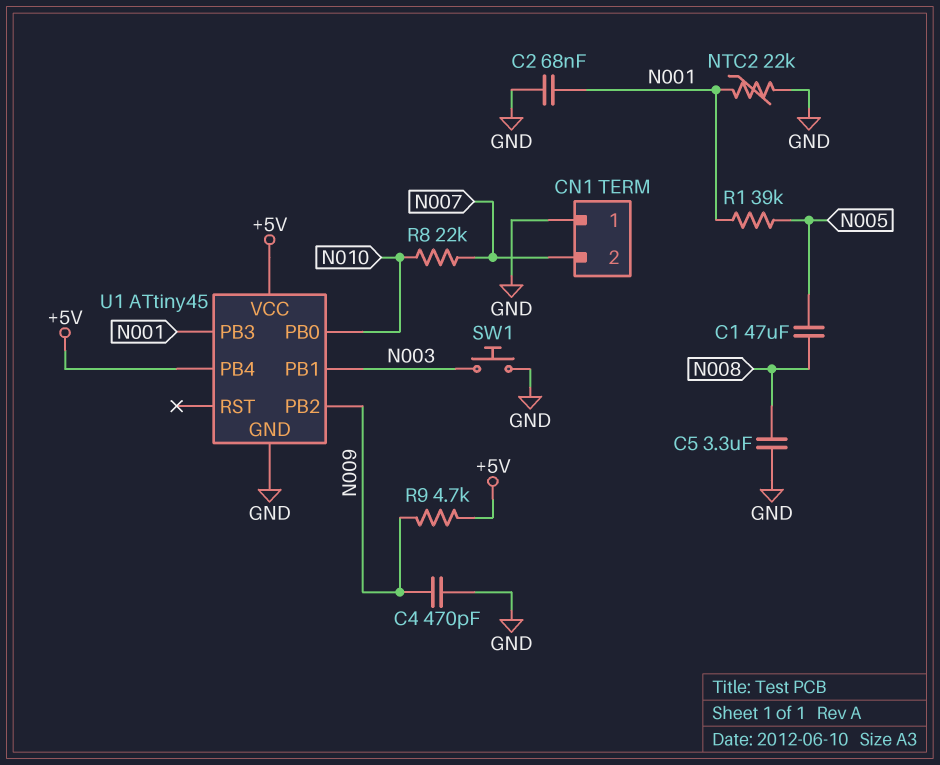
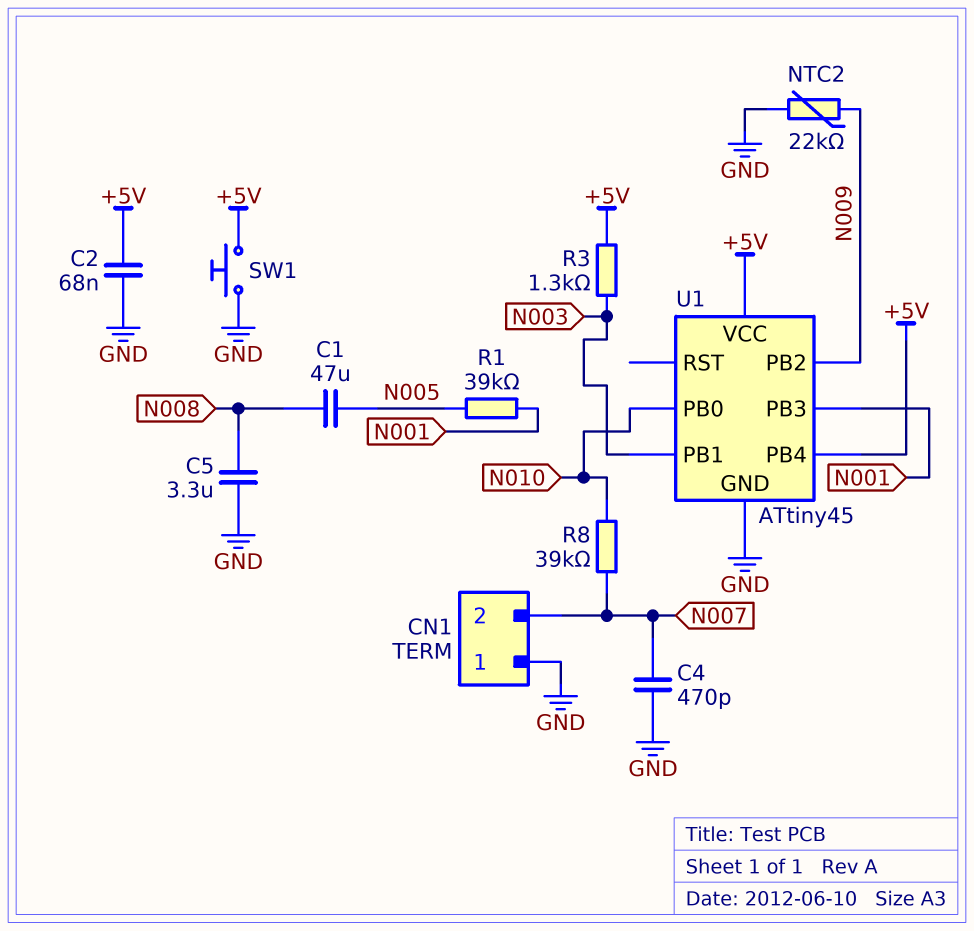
C2: 68nF (GND, N001) -> 68nF (+5V, GND)
C4: 470pF (GND, N009) -> 470pF (GND, N007)
NTC2: 22k (GND, N001) -> 22k (GND, N009)
R3: none -> 1.3k (+5V, N003)
R8: 22k (N007, N010) -> 39k (N007, N010)
R9: 4.7k (+5V, N009) -> none
SW1: button (GND, N003) -> button (+5V, GND)

